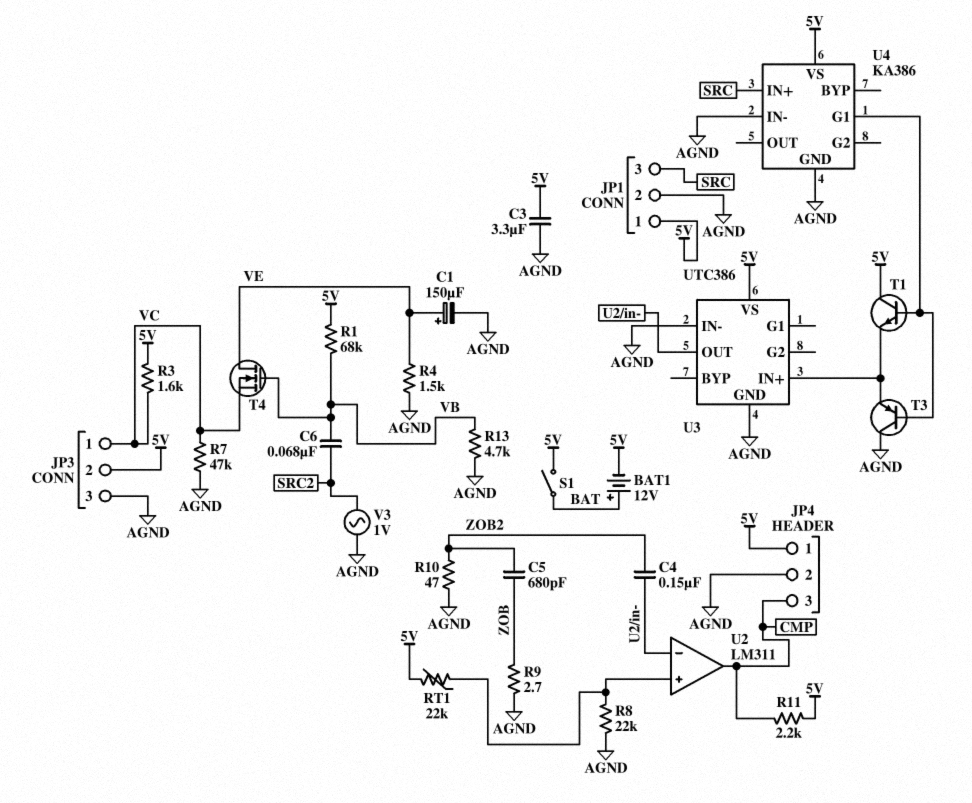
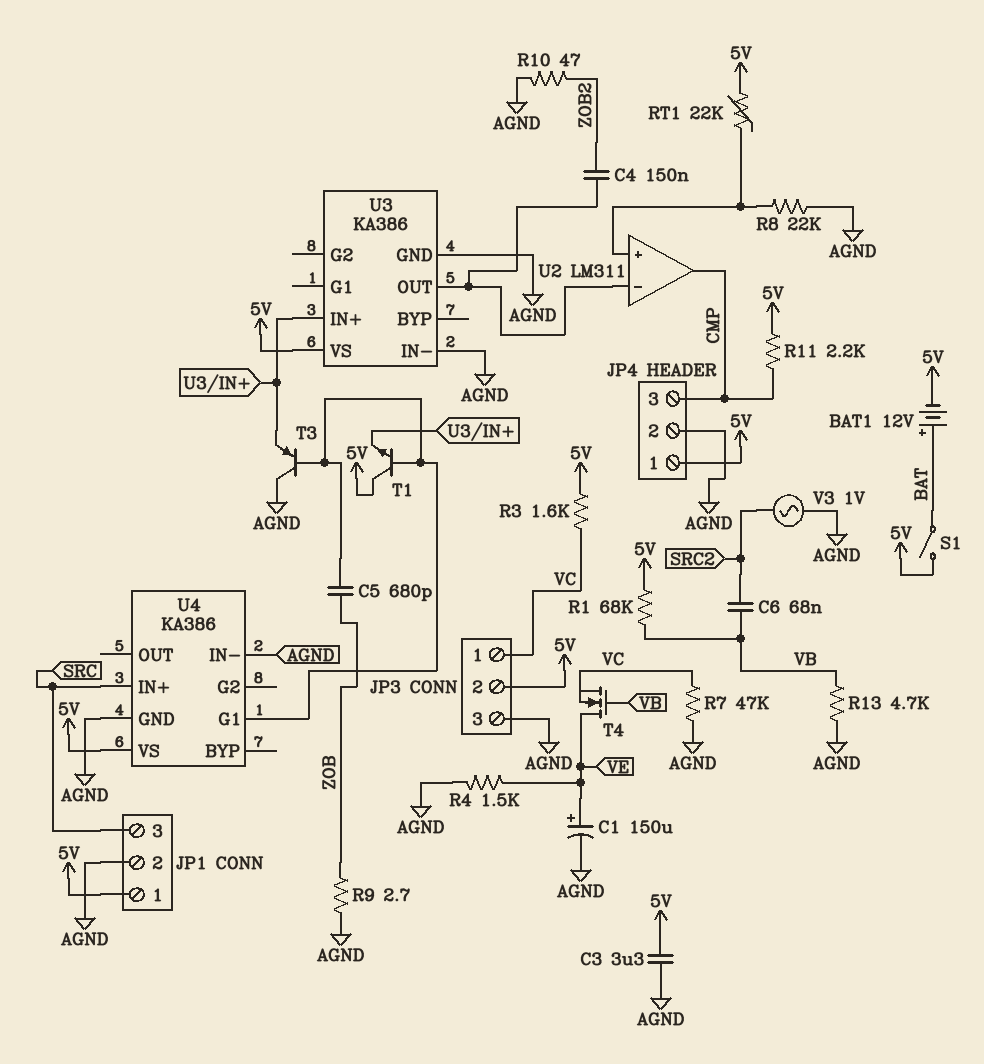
C5: 680pF (ZOB, ZOB2) -> 680pF (U4/G1, ZOB)
U3: UTC386 -> KA386

